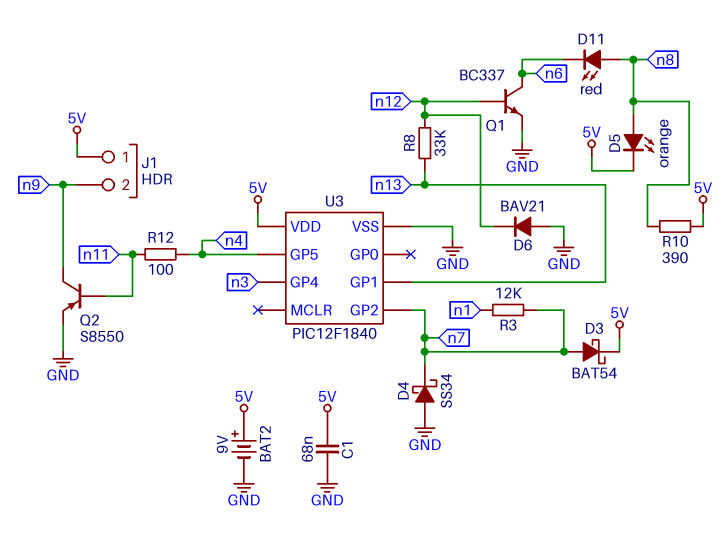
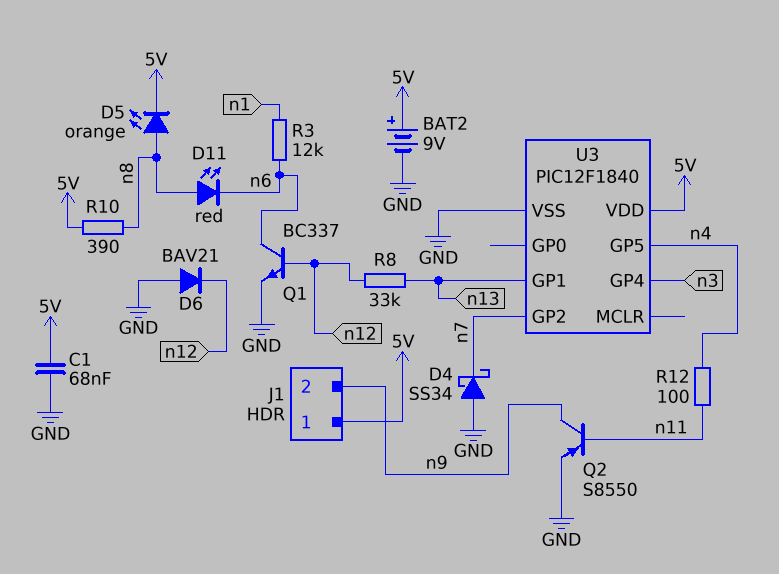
D3: schottky BAT54 (A n7, K 5V) -> none
R3: 12k (n1, n7) -> 12k (n1, n6)

